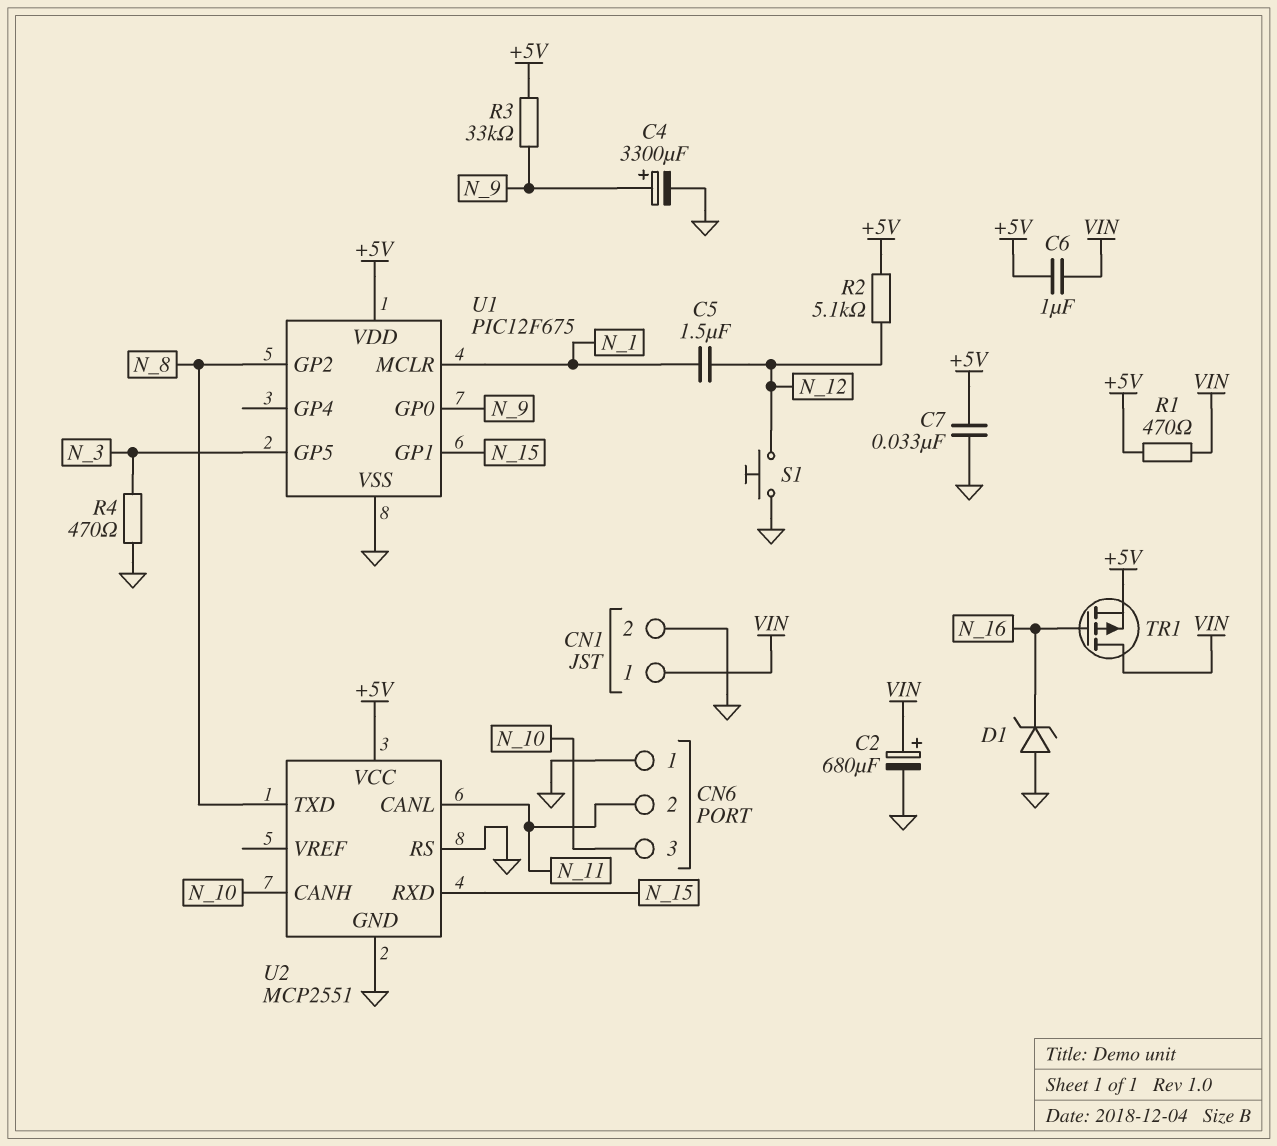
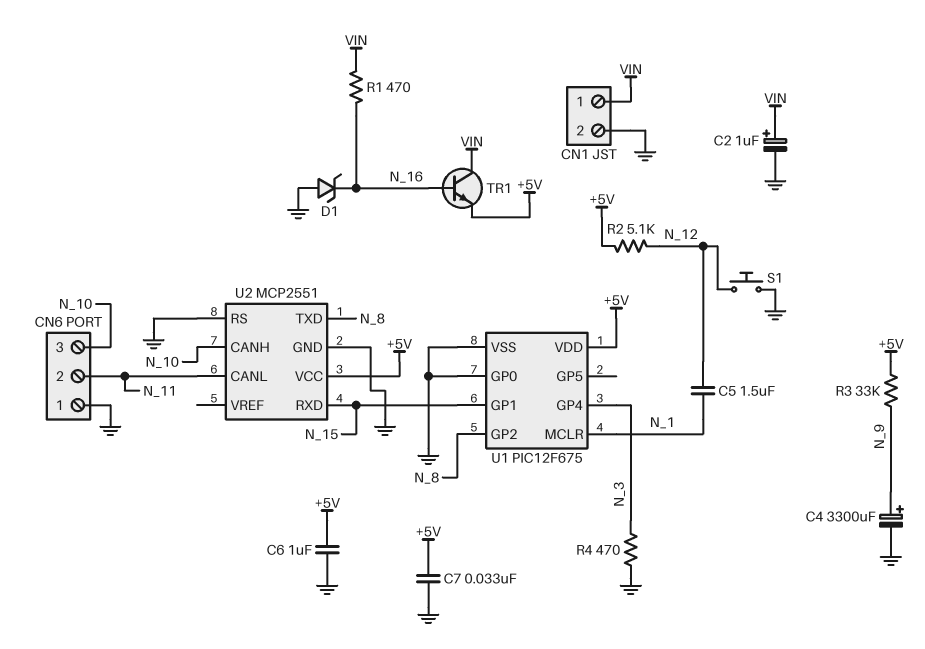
C2: 680uF (plus VIN, minus GND) -> 1uF (plus VIN, minus GND)
C6: 1uF (+5V, VIN) -> 1uF (+5V, GND)
R1: 470 (+5V, VIN) -> 470 (N_16, VIN)
TR1: PMOS (G N_16, D VIN, S +5V) -> NPN (B N_16, C VIN, E +5V)
U1 pin GP0: N_9 -> GND
U1 pin GP4: none -> N_3
U1 pin GP5: N_3 -> none

